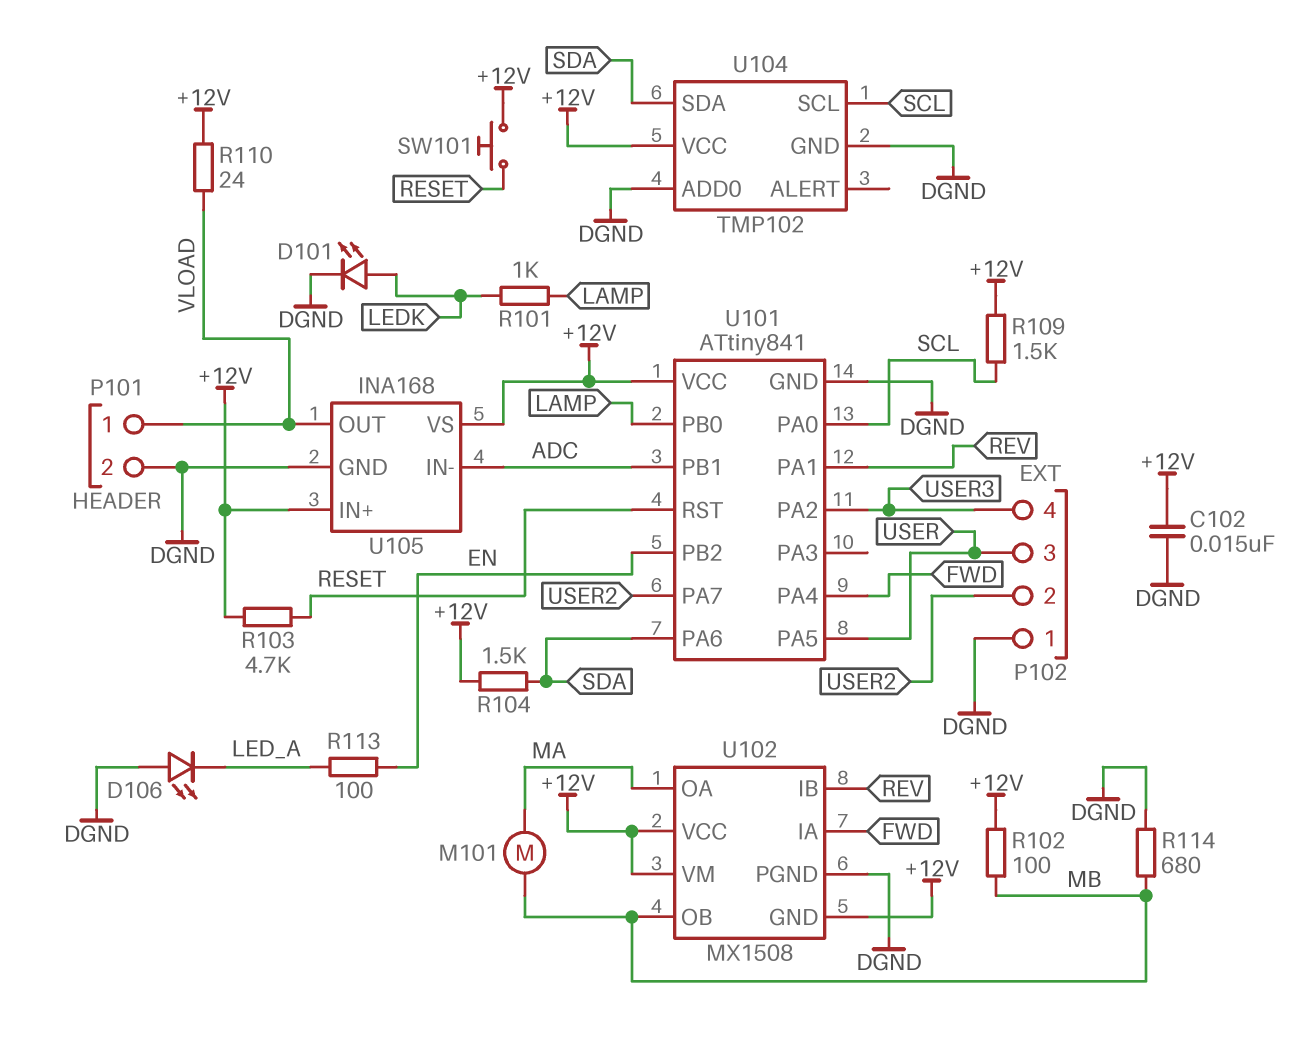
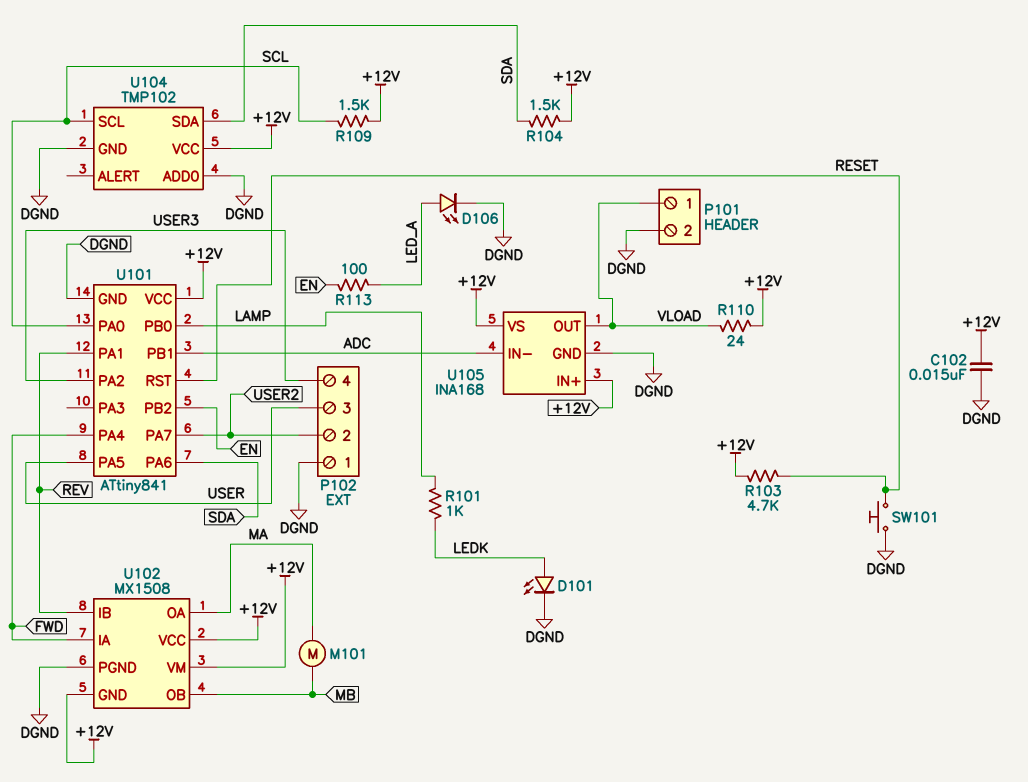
D106: LED (A DGND, K LED_A) -> LED (A LED_A, K DGND)
R102: 100 (+12V, MB) -> none
R114: 680 (DGND, MB) -> none
SW101: button (+12V, RESET) -> button (DGND, RESET)

